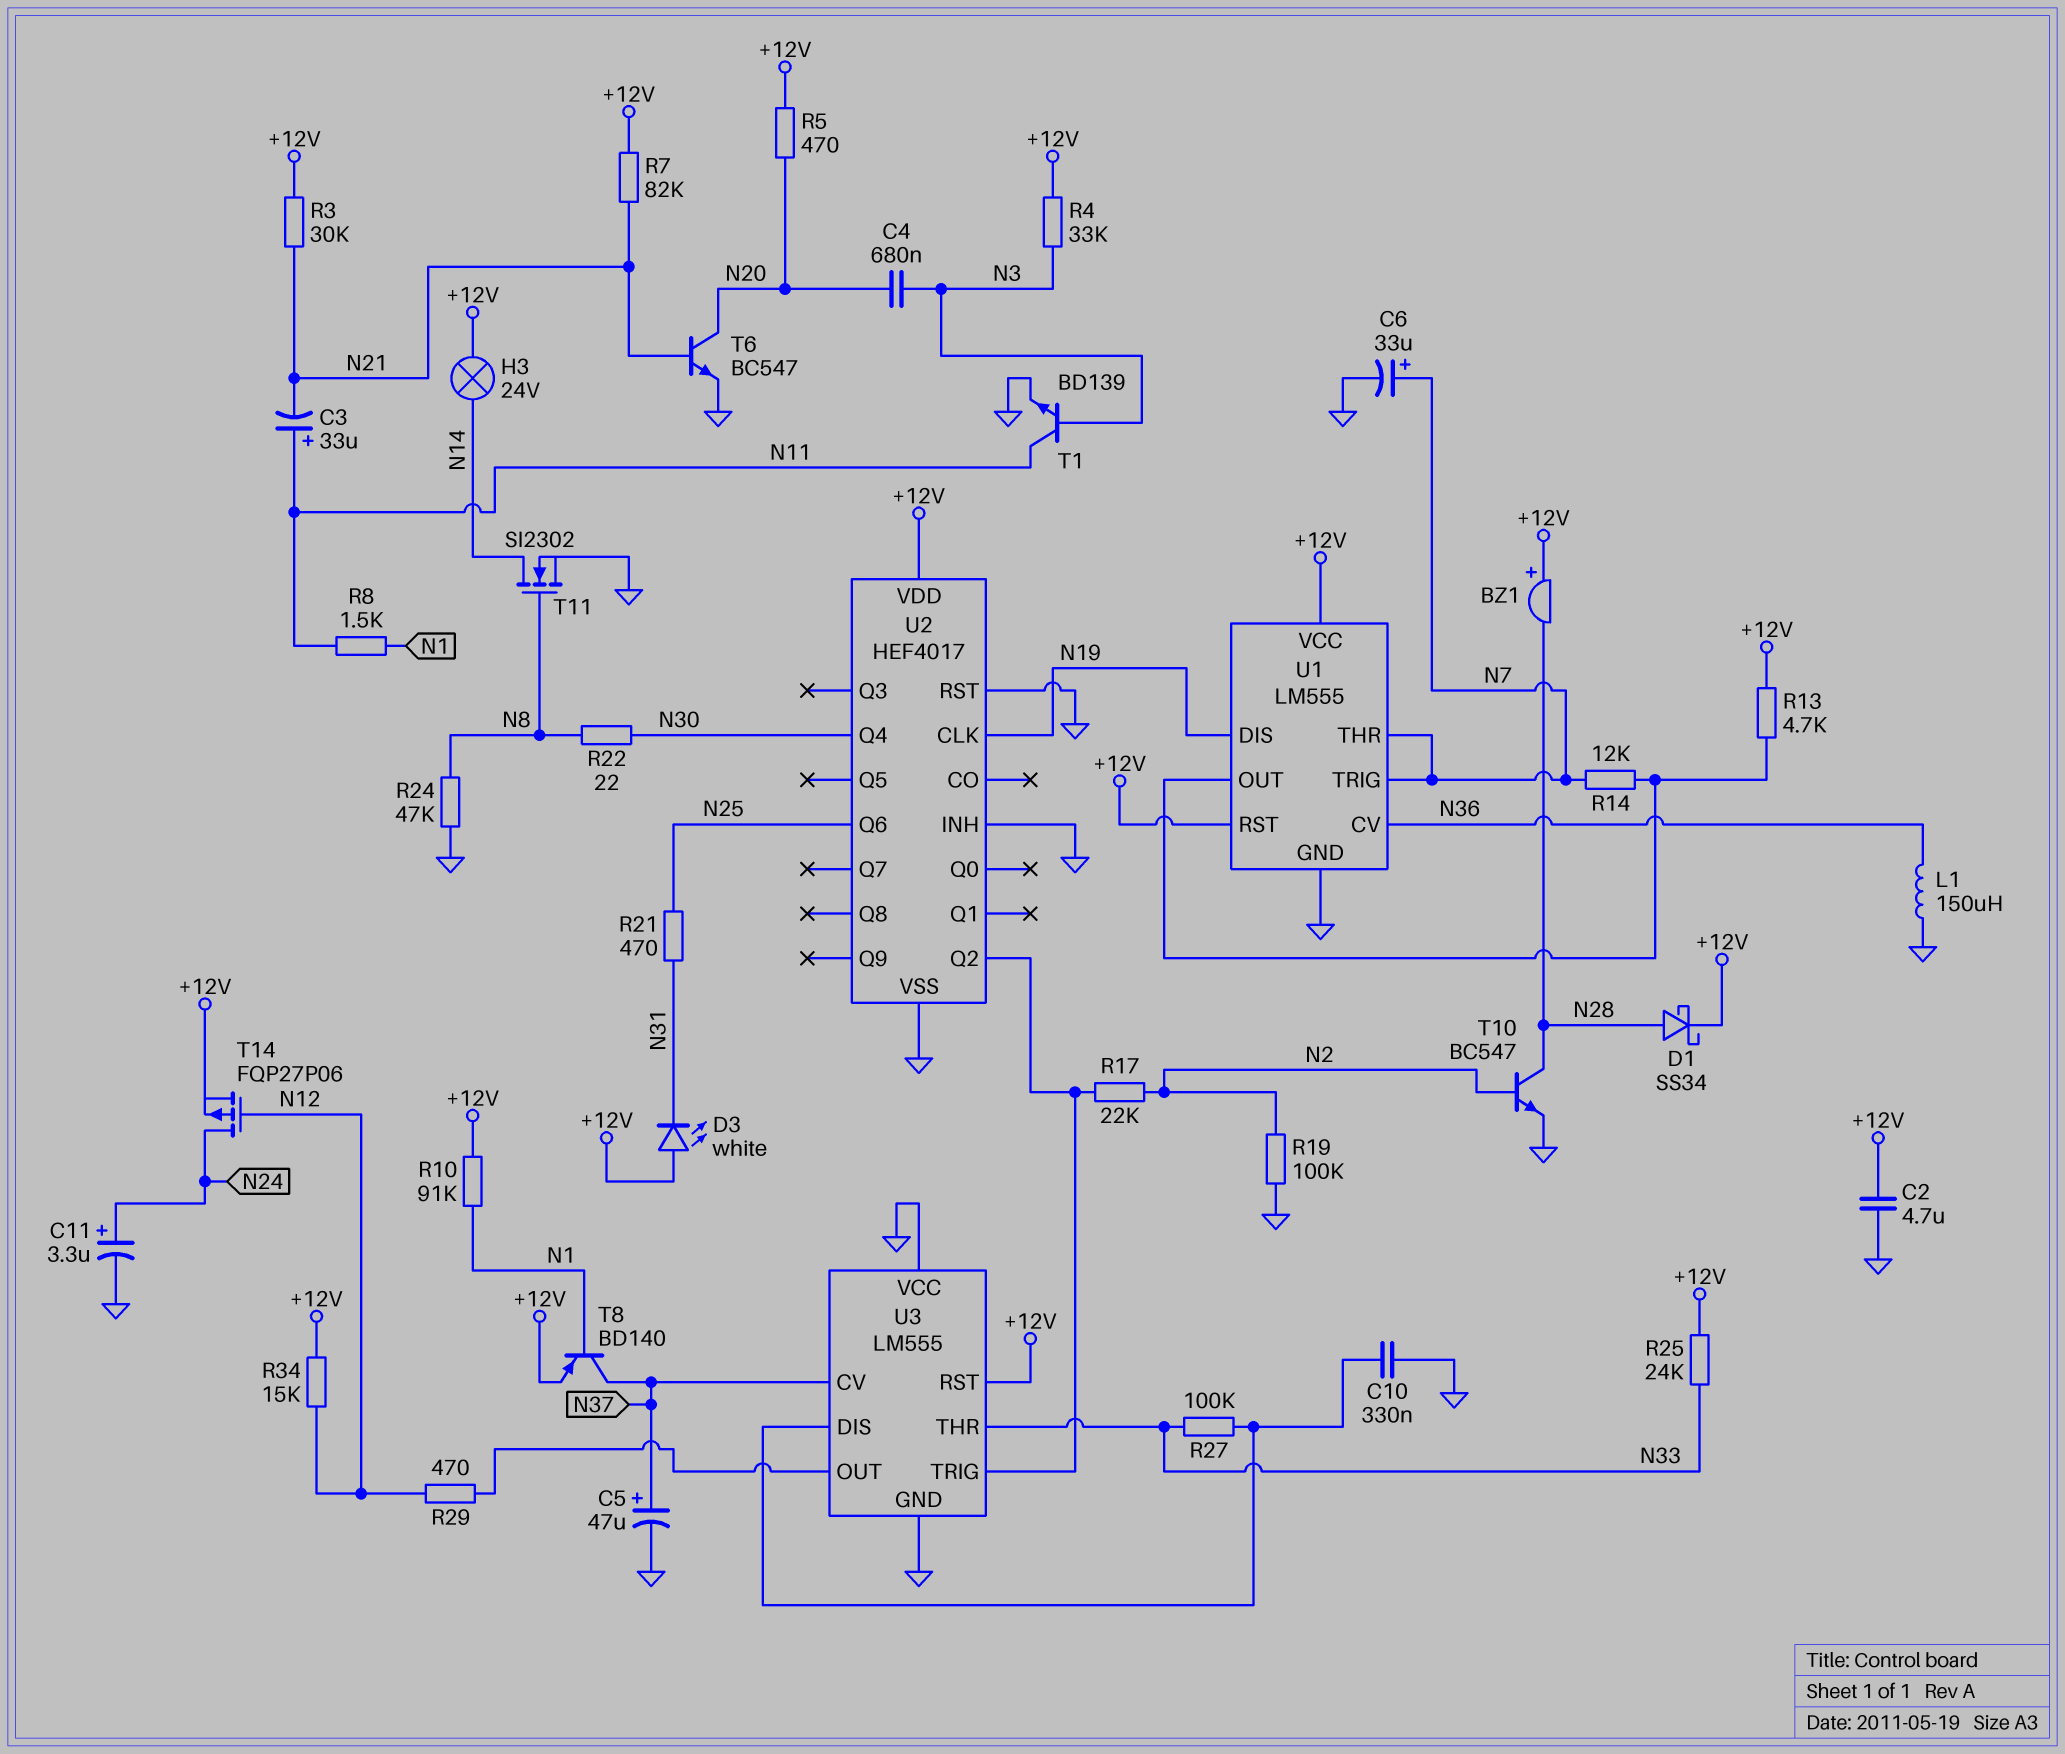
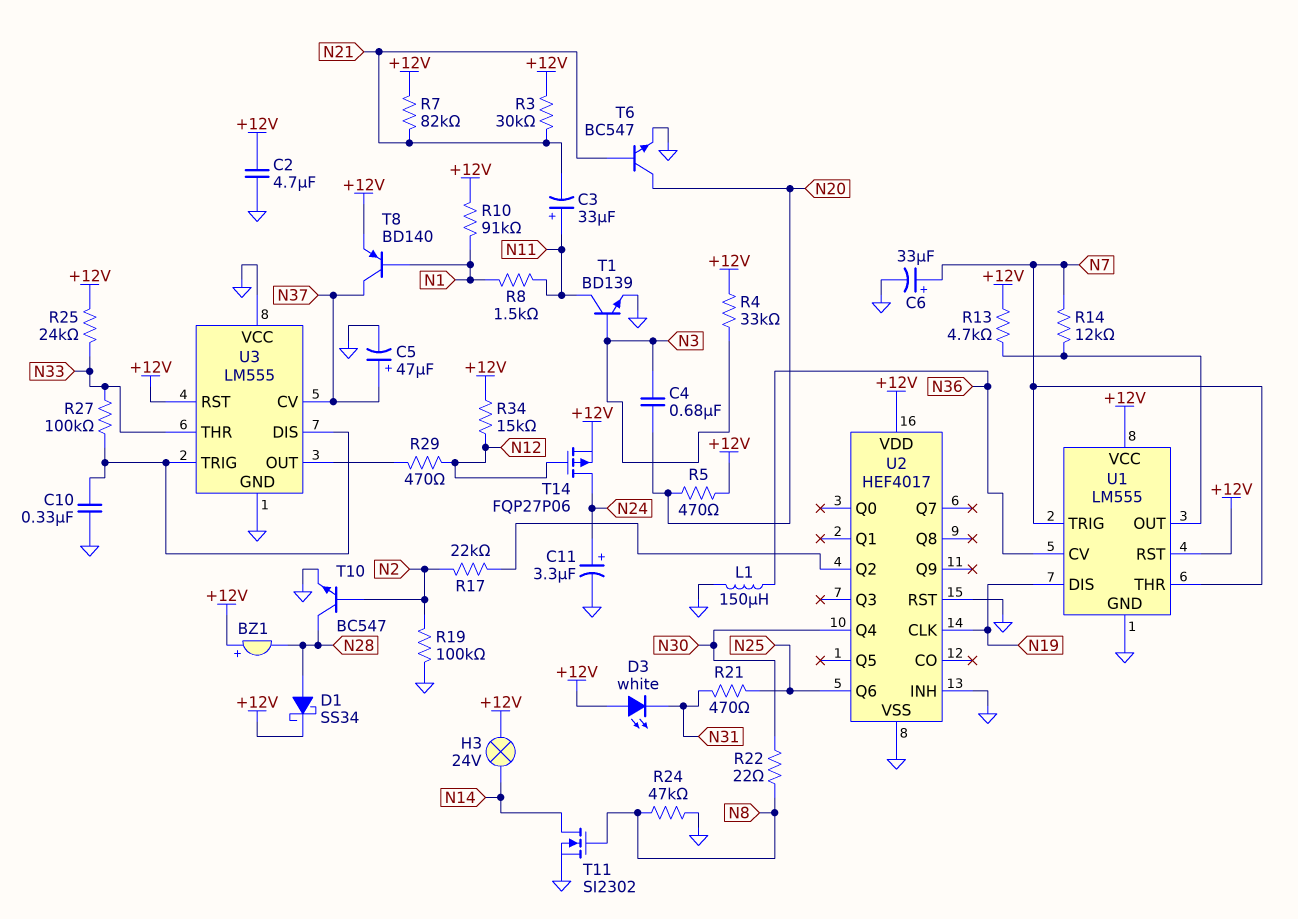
U3 pin TRIG: U2/Q2 -> U3/DIS

